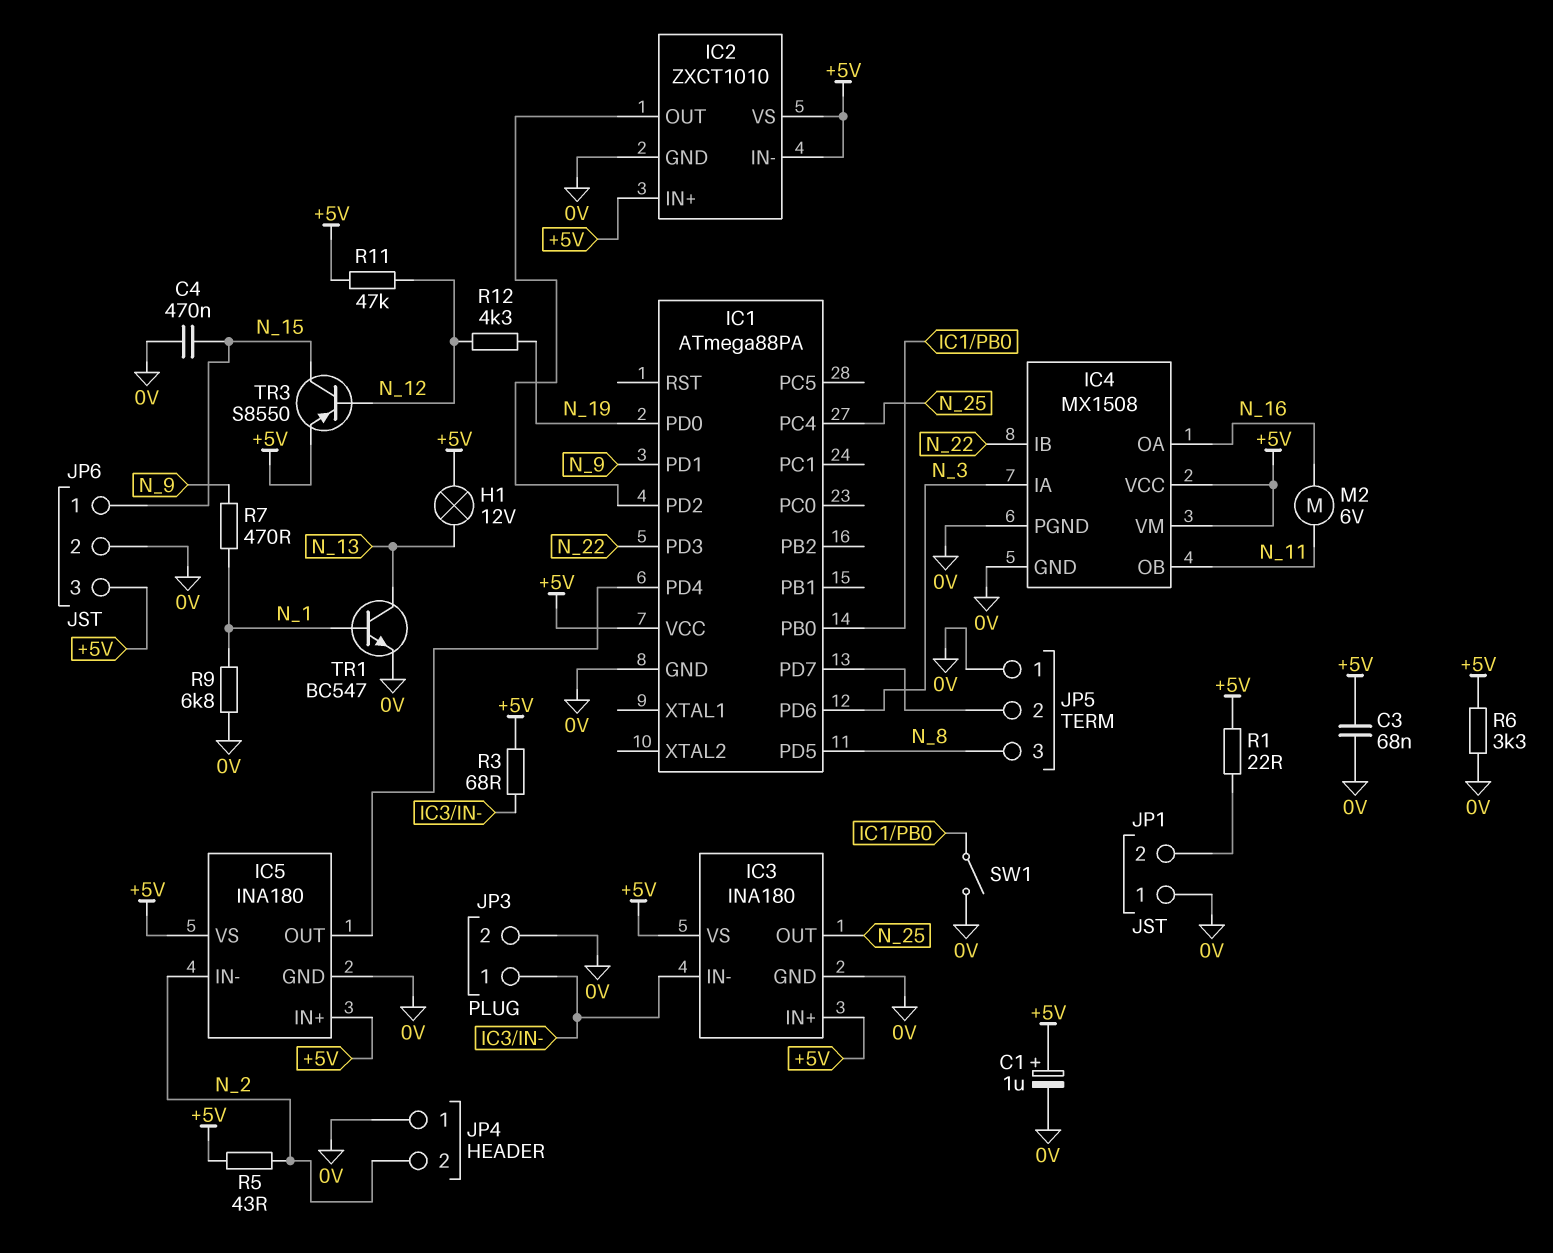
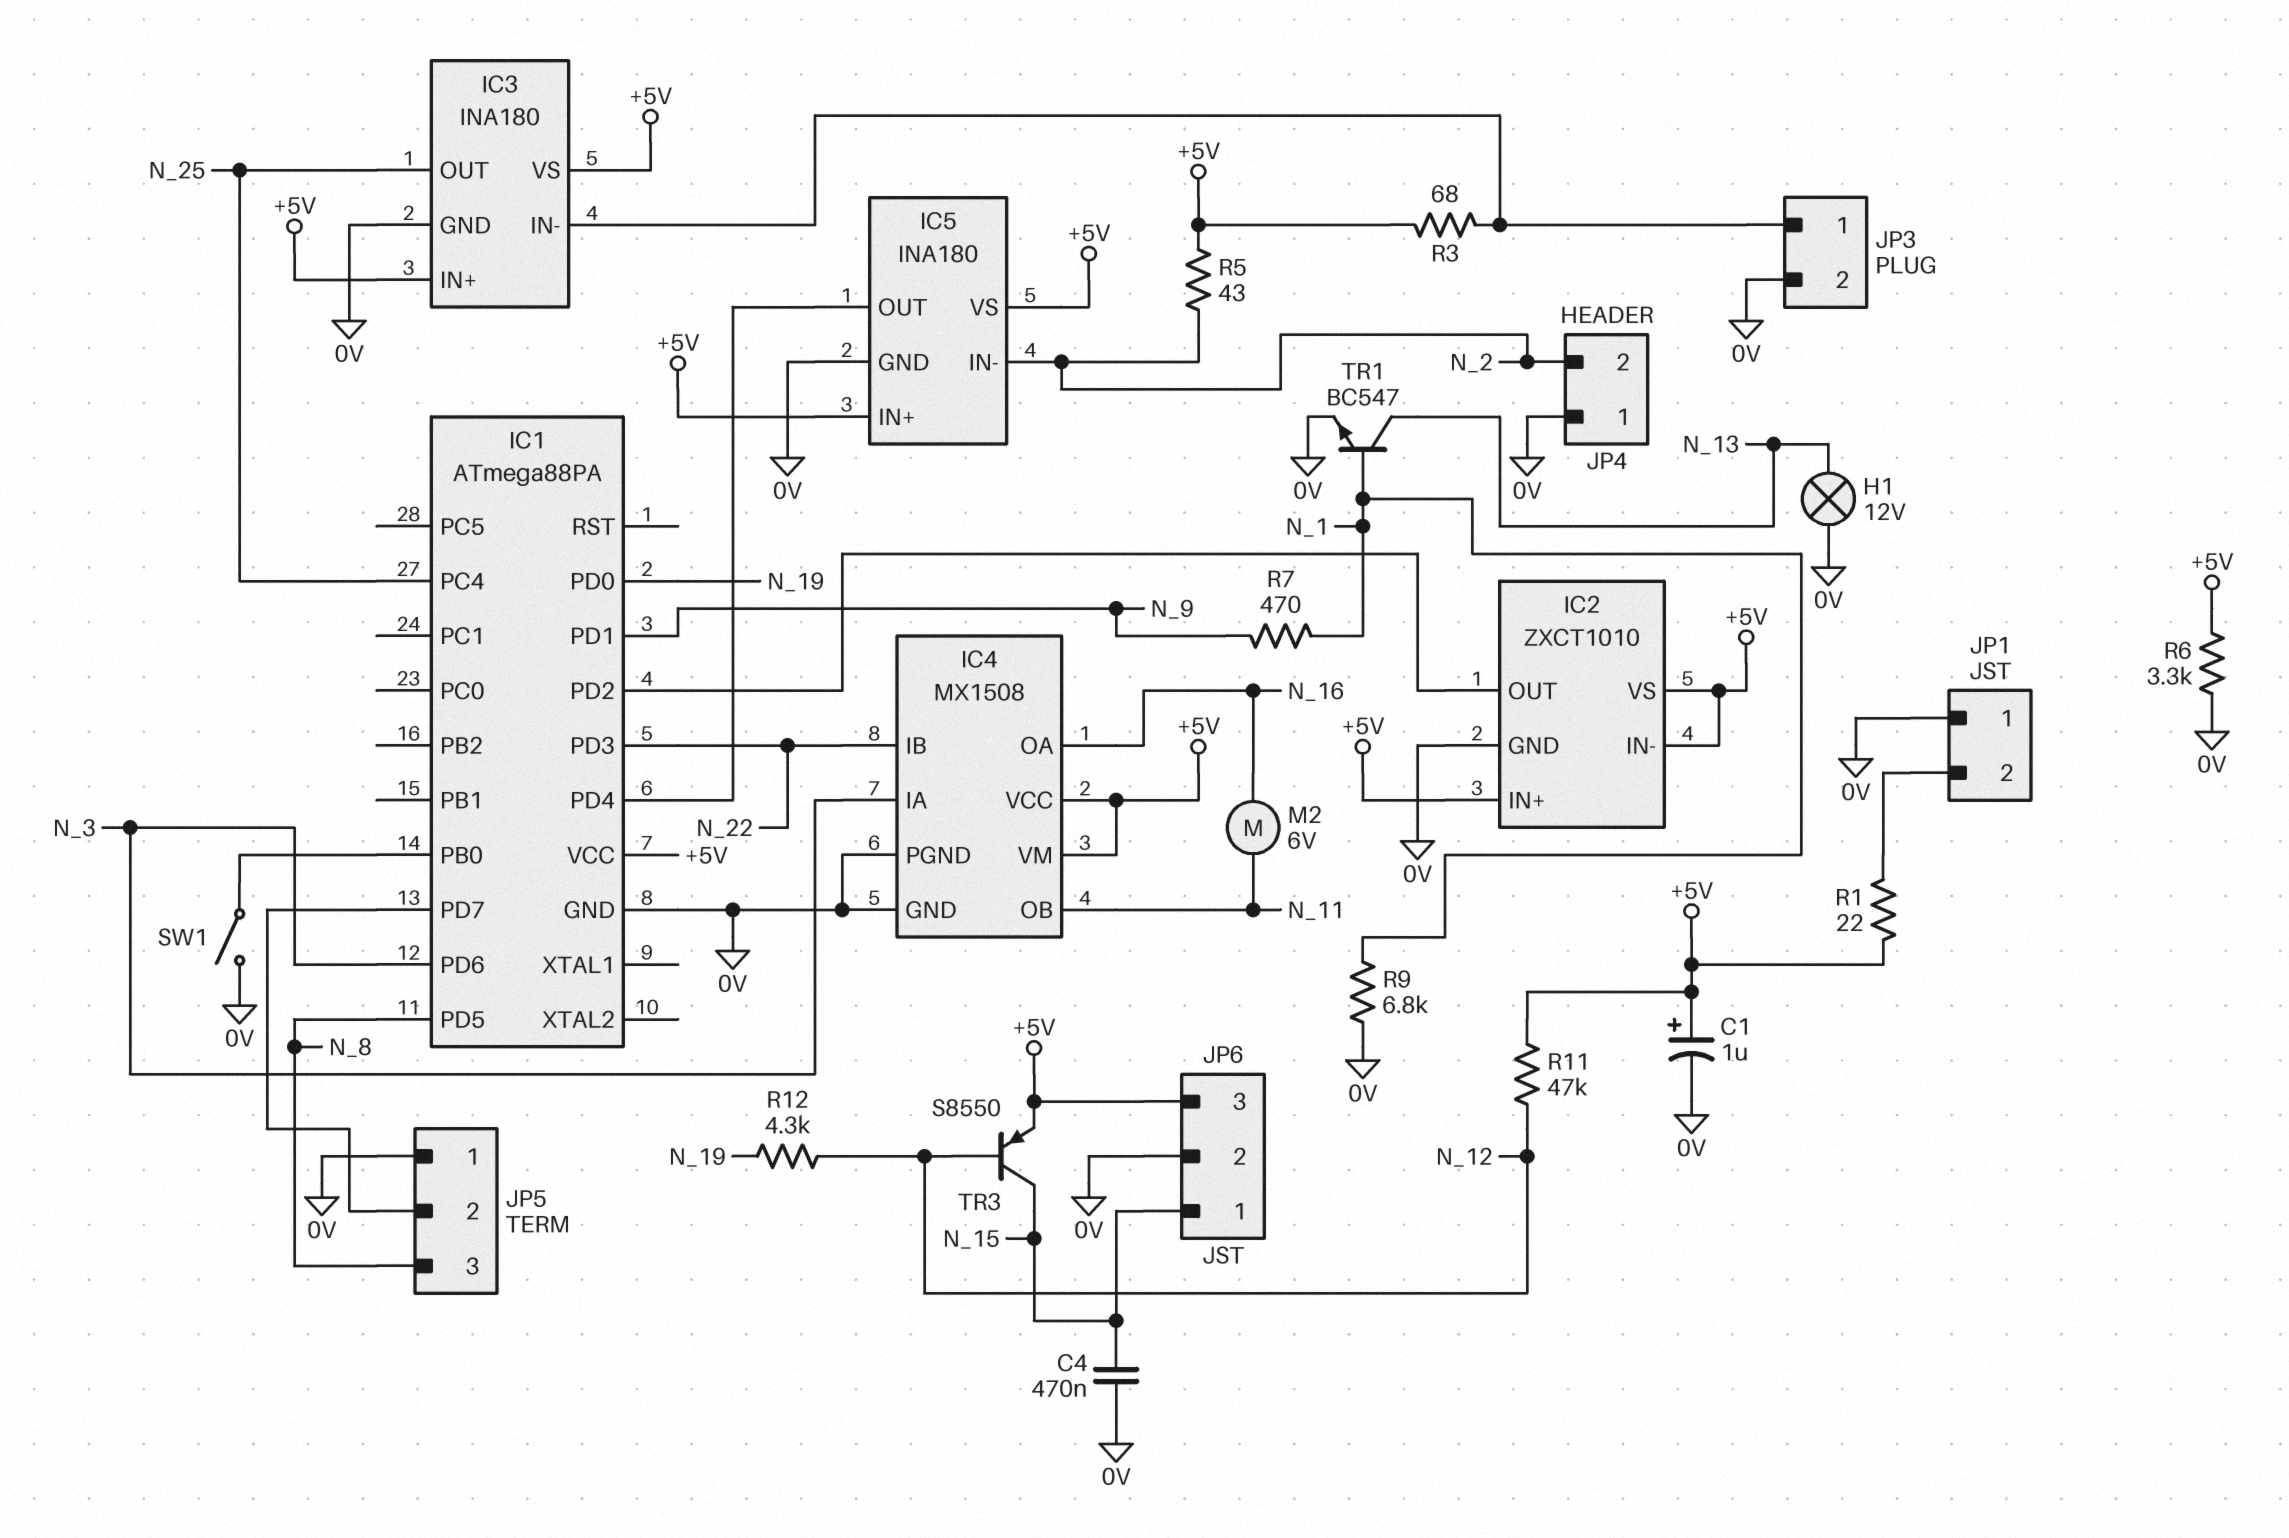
C3: 68nF (+5V, 0V) -> none
H1: lamp 12V (+5V, N_13) -> lamp 12V (0V, N_13)

